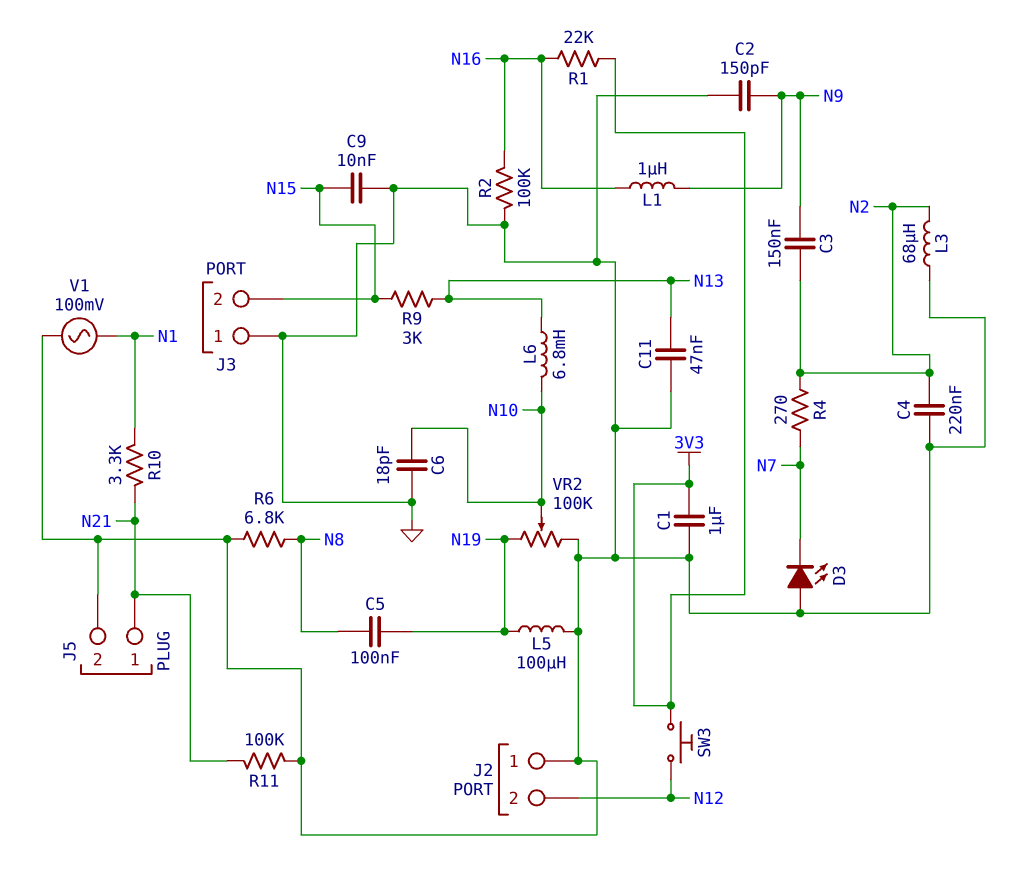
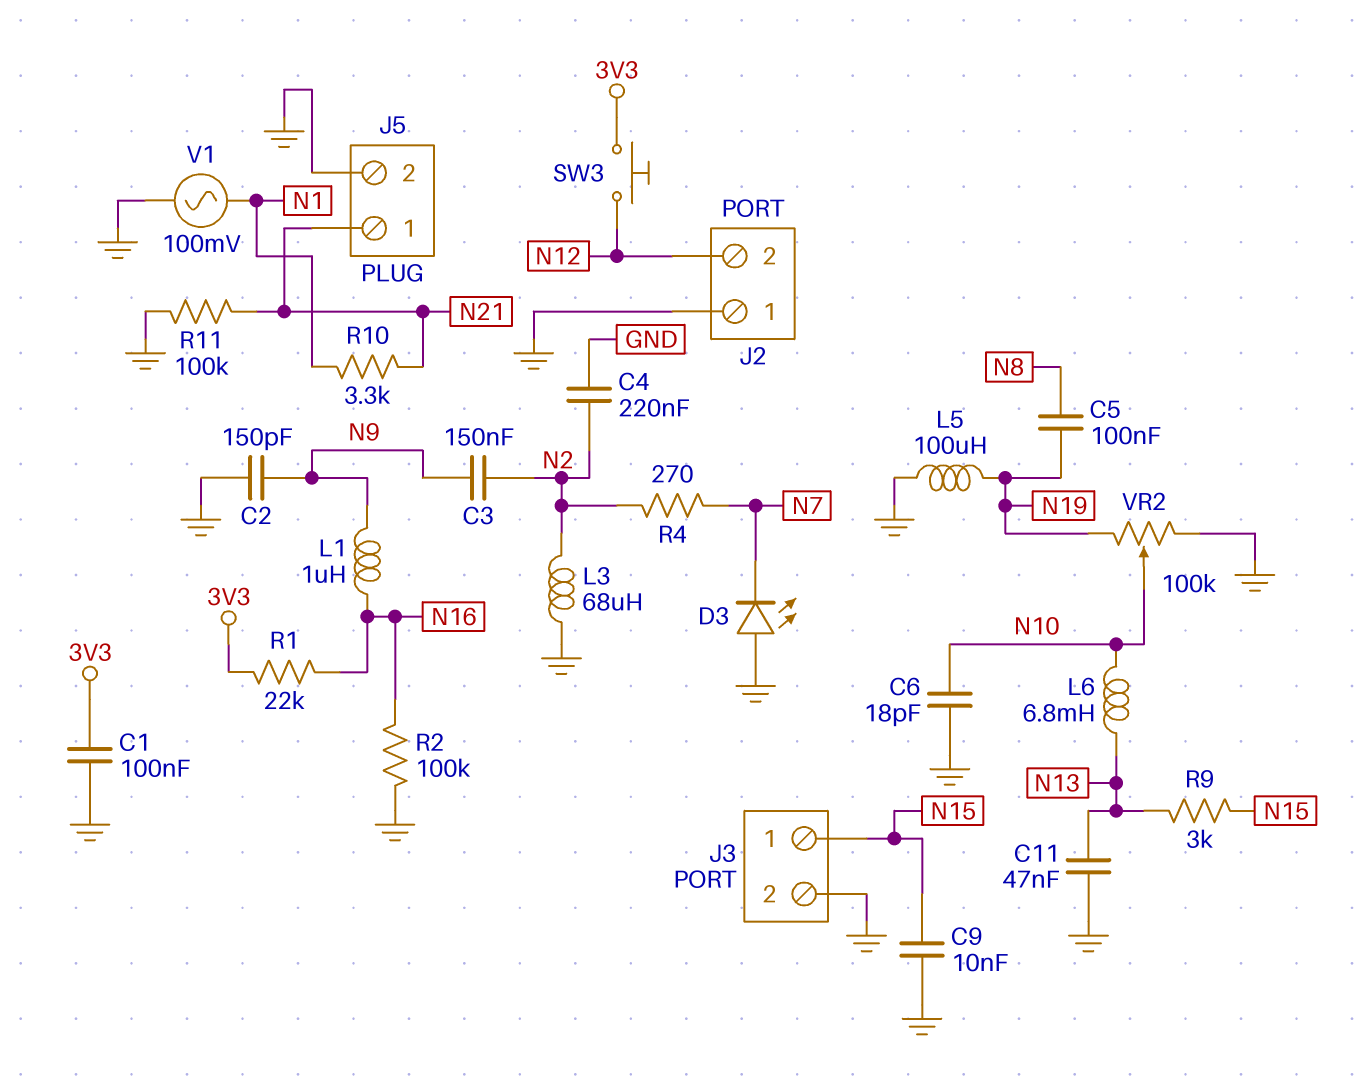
C1: 1uF (3V3, GND) -> 100nF (3V3, GND)
J3 pin 1: GND -> N15
J3 pin 2: N15 -> GND
R6: 6.8k (GND, N8) -> none

